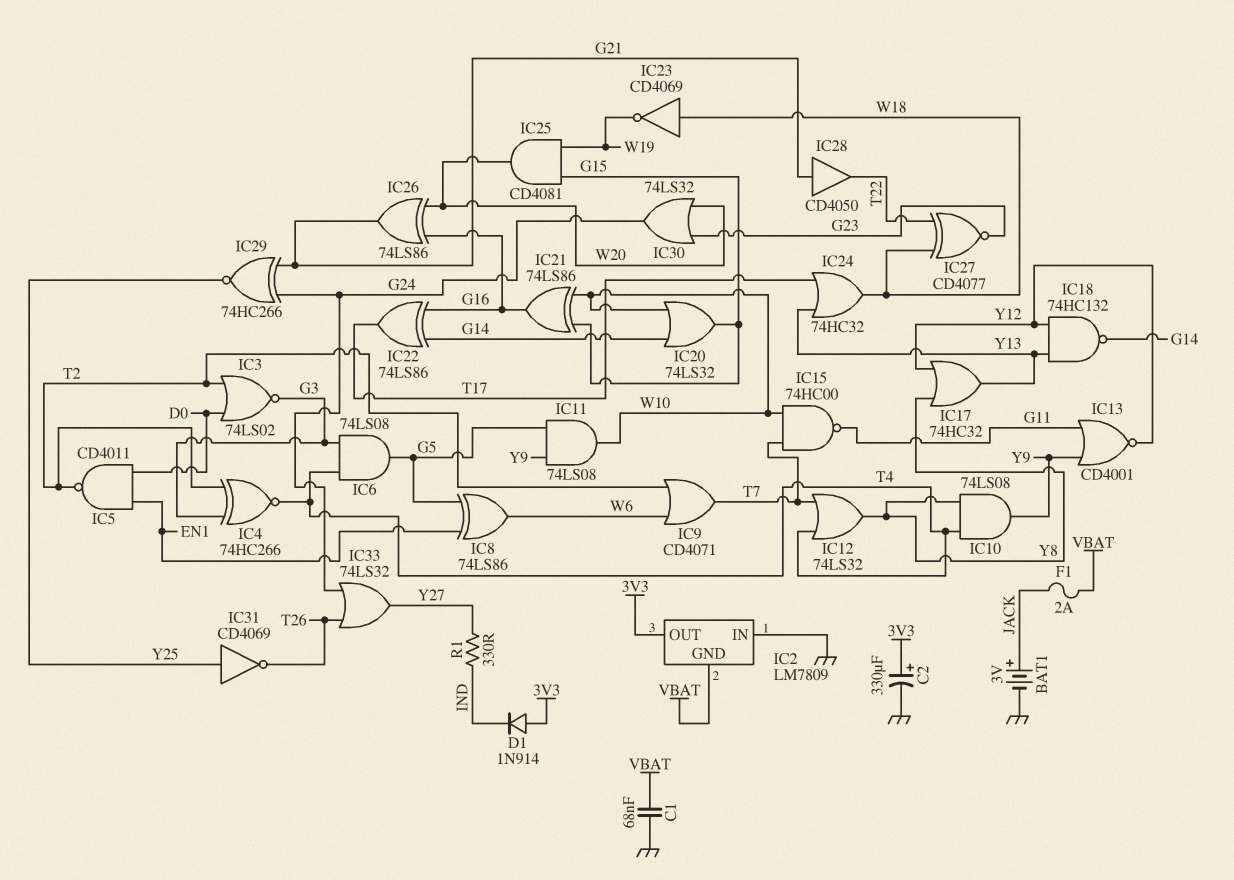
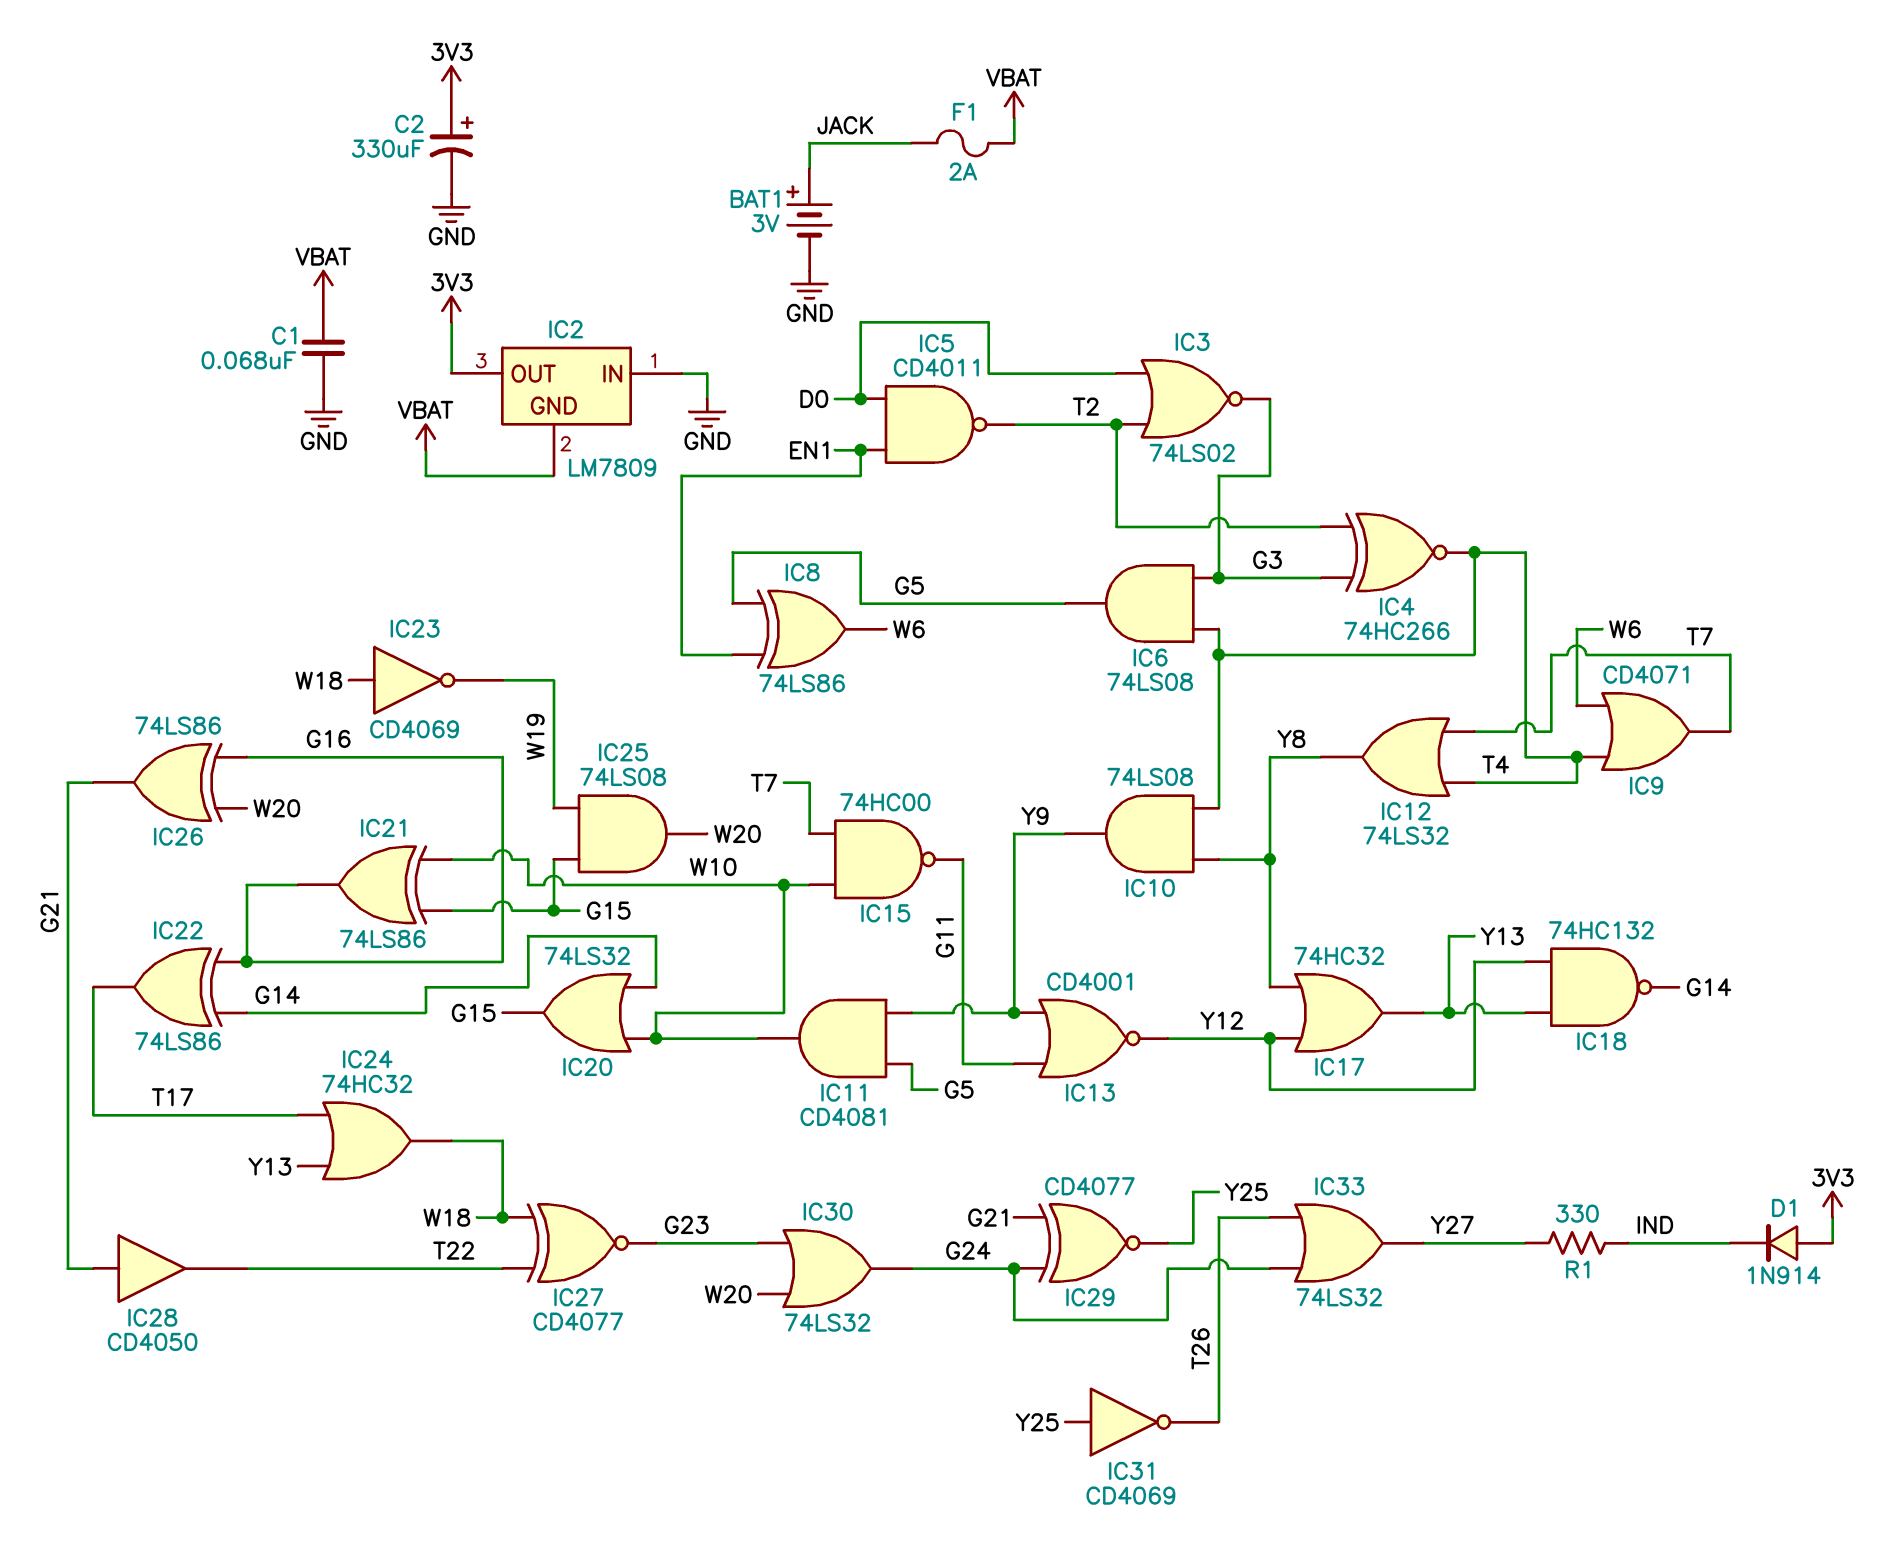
IC9: OR CD4071 (in T2, in W6, out T7) -> OR CD4071 (in T4, in W6, out T7)
IC11: AND 74LS08 (in G5, in Y9, out W10) -> AND CD4081 (in G5, in Y9, out W10)
IC25: AND CD4081 (in G15, in W19, out W20) -> AND 74LS08 (in G15, in W19, out W20)
IC29: XNOR 74HC266 (in G21, in G24, out Y25) -> XNOR CD4077 (in G21, in G24, out Y25)

